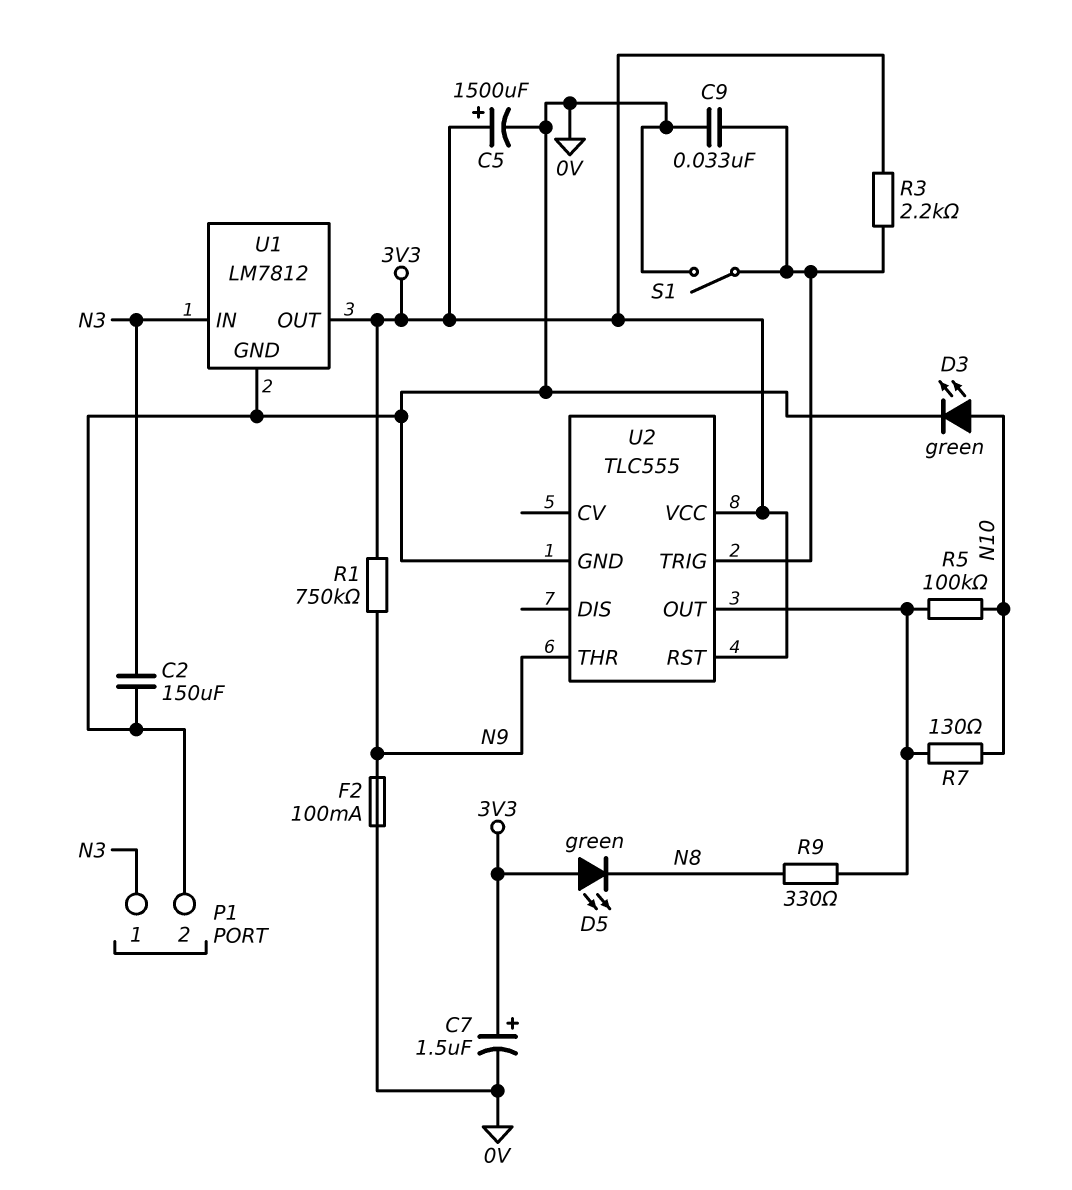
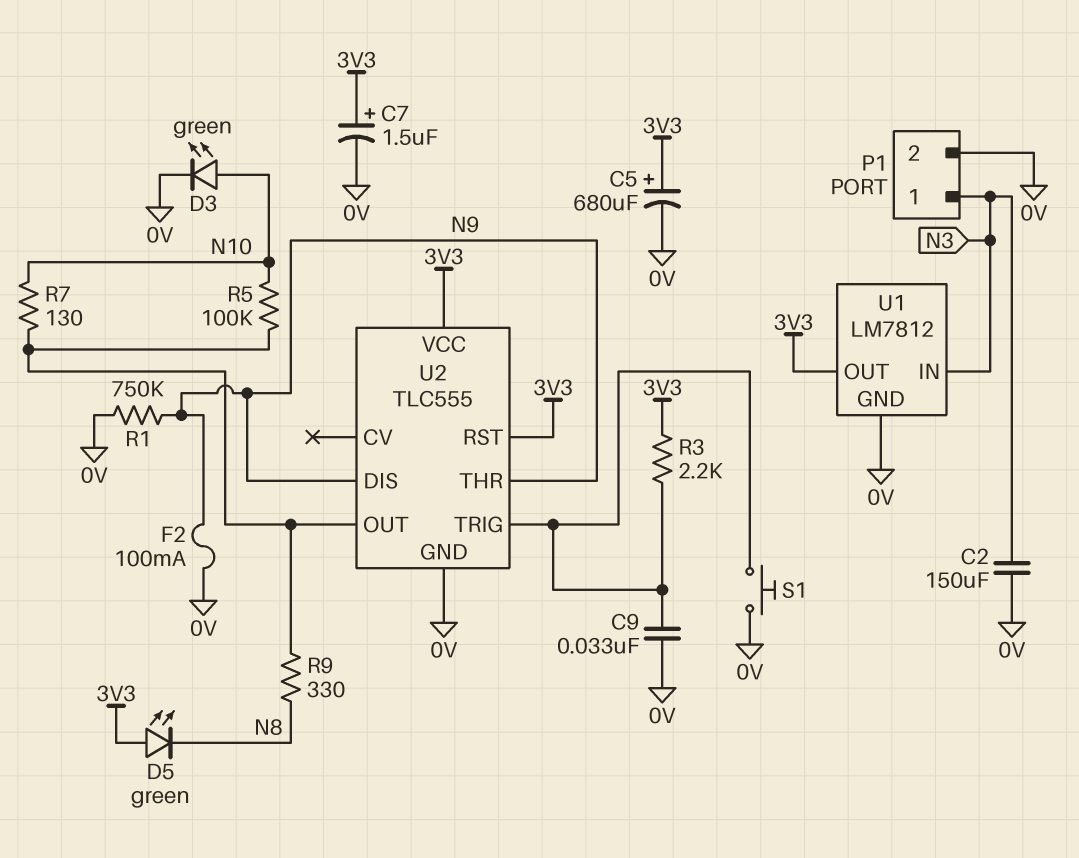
C5: 1500uF (plus 3V3, minus 0V) -> 680uF (plus 3V3, minus 0V)
R1: 750k (3V3, N9) -> 750k (0V, N9)
S1: switch (0V, U2/TRIG) -> button (0V, U2/TRIG)
U2 pin DIS: none -> N9

